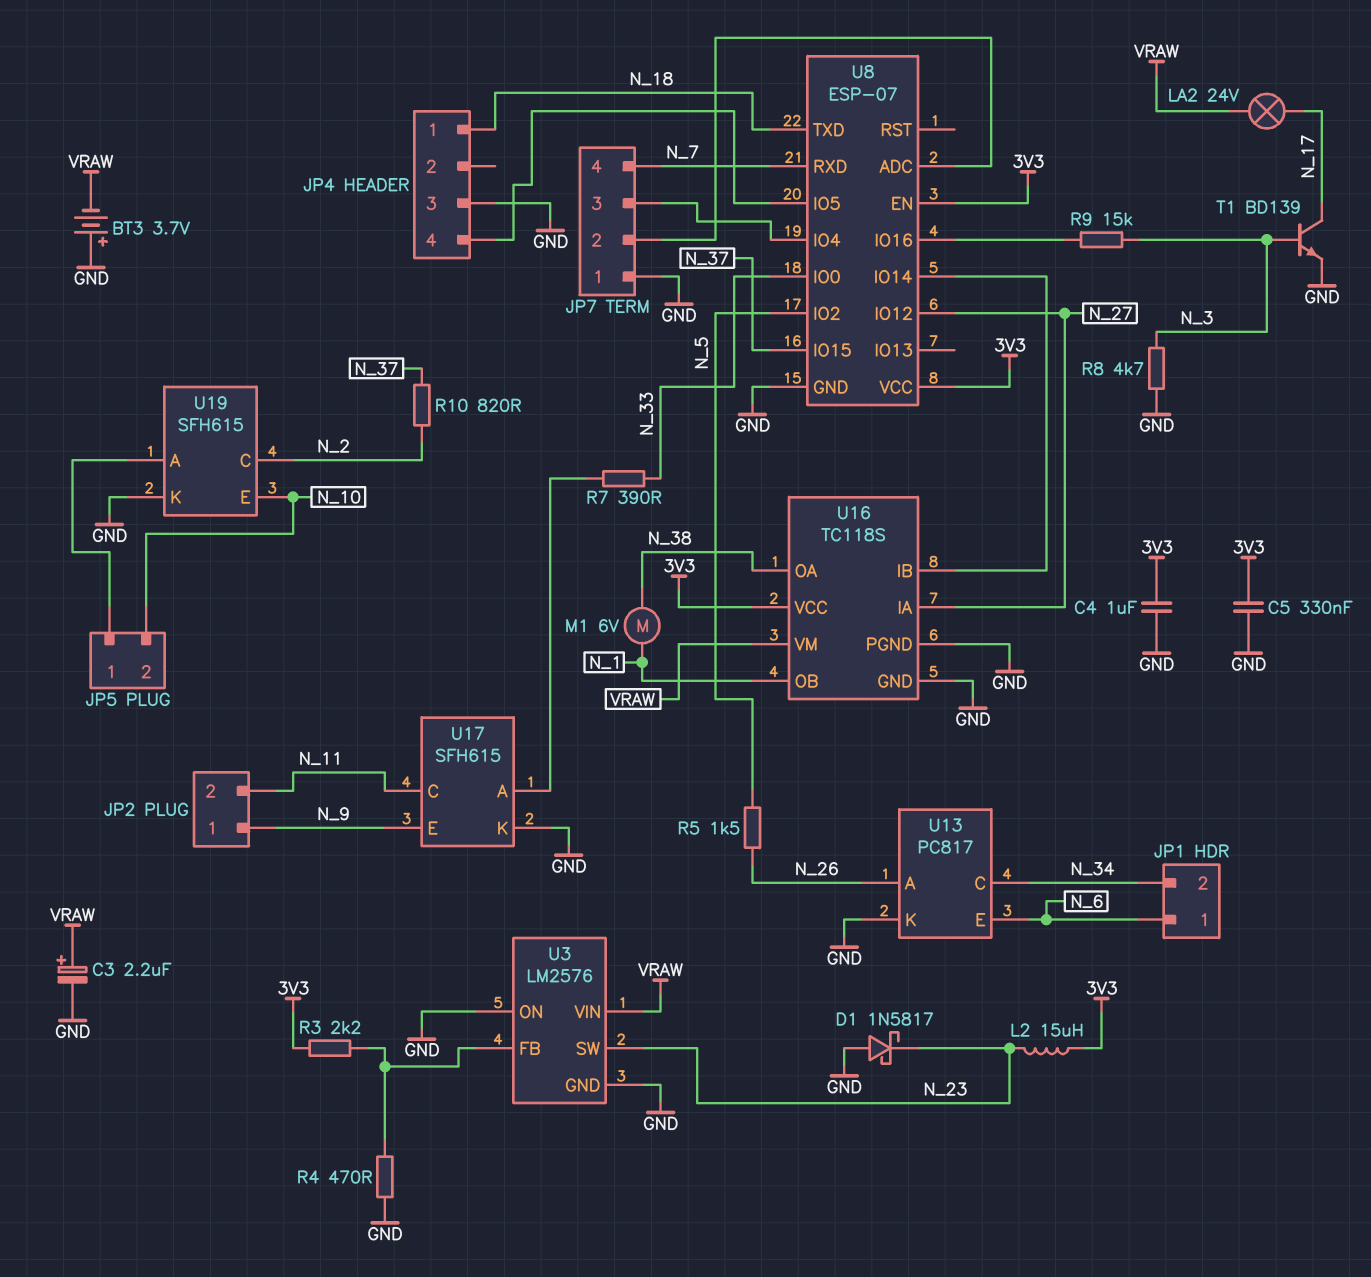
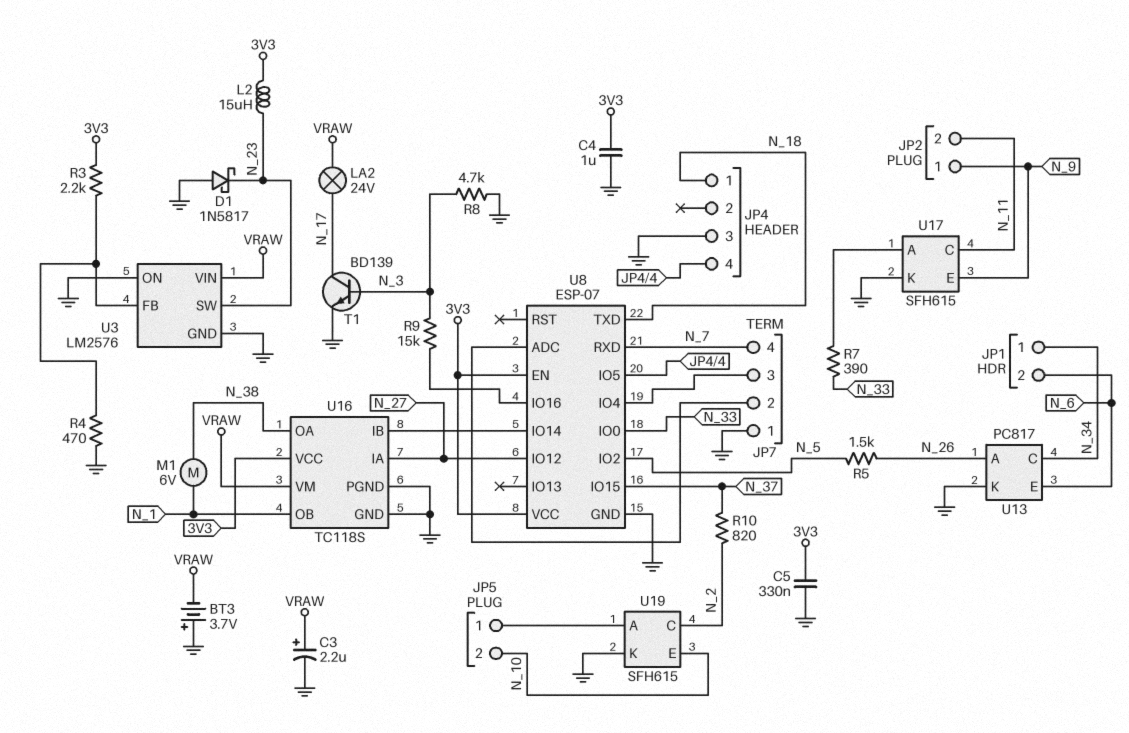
JP1 pin 1: N_6 -> N_34
JP1 pin 2: N_34 -> N_6

